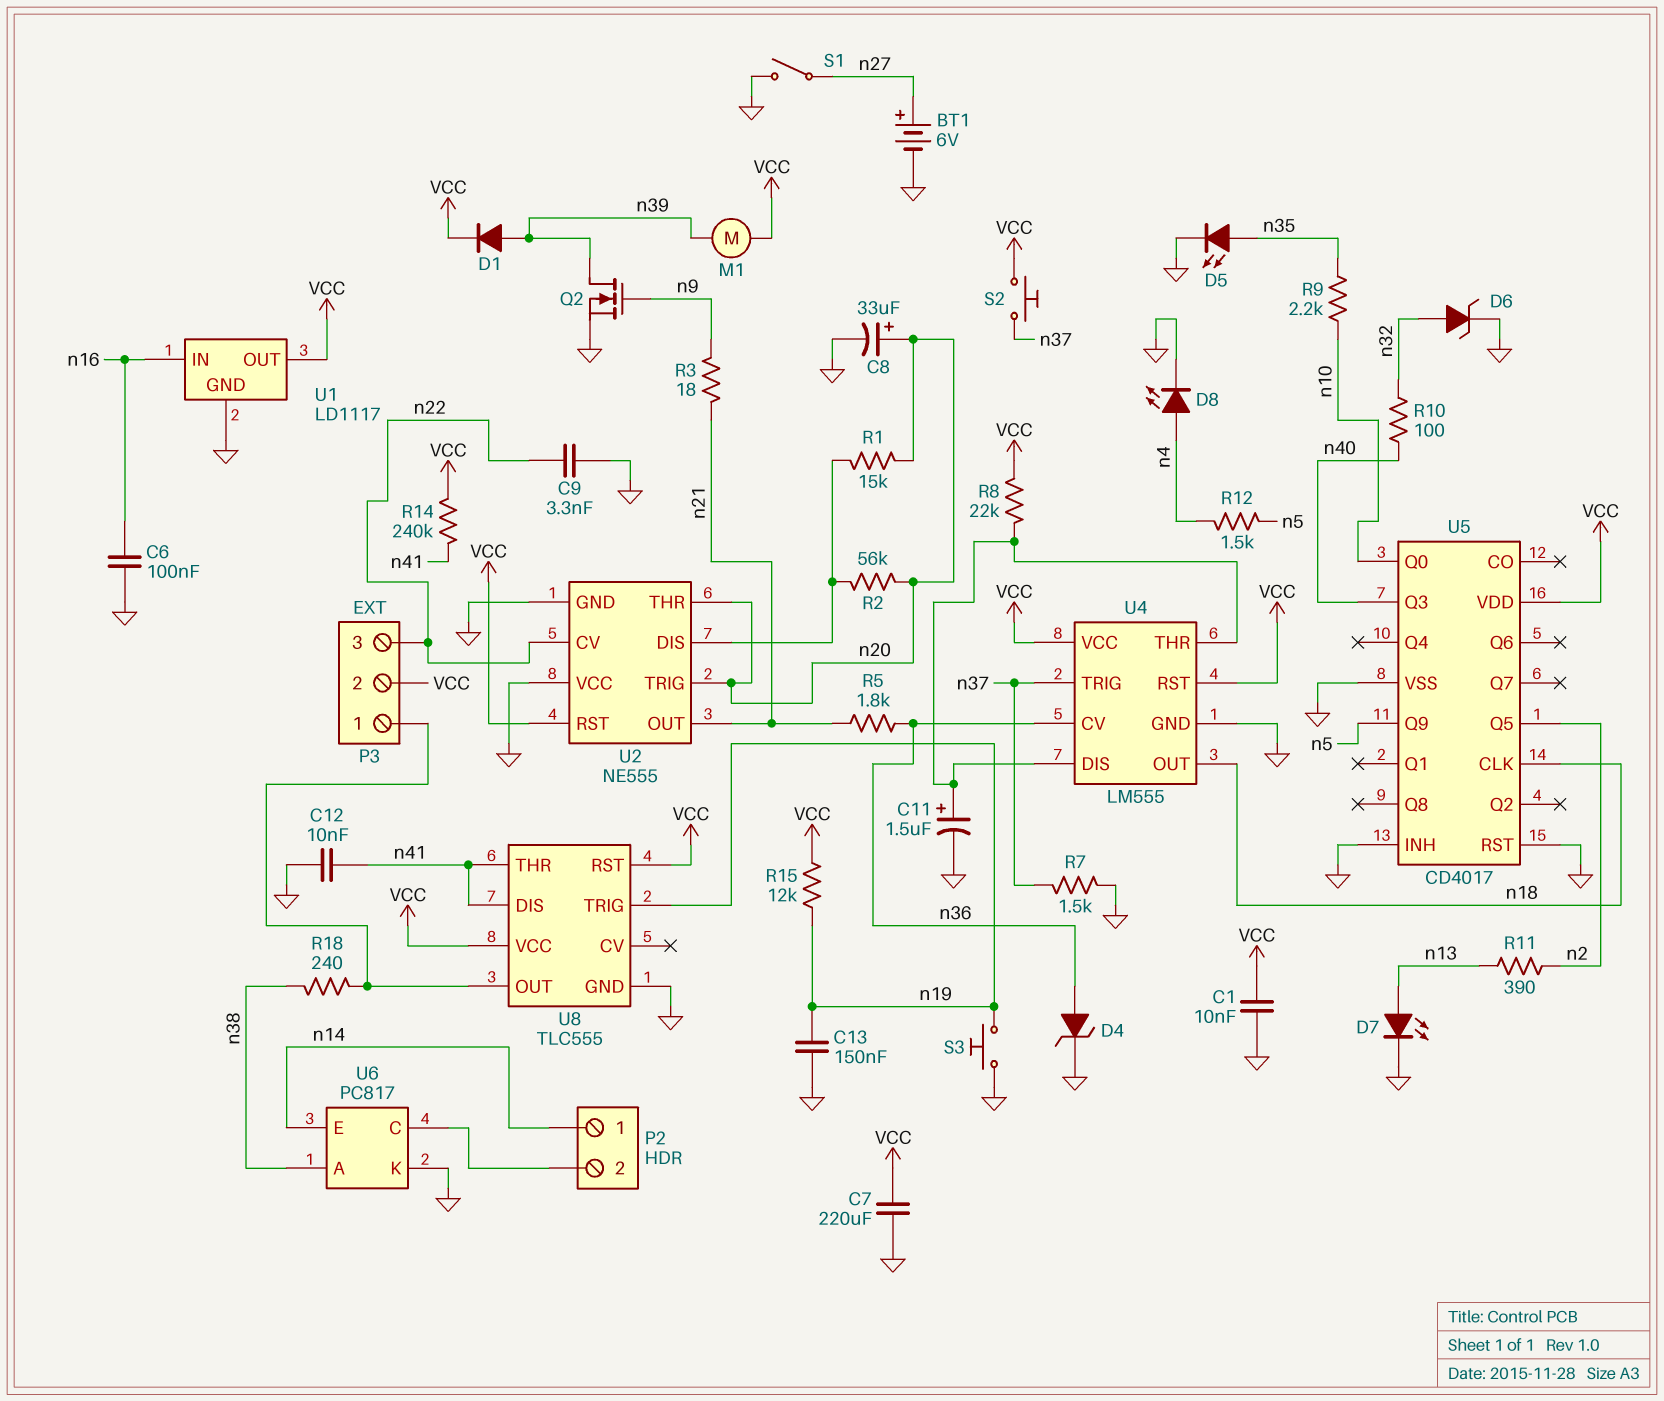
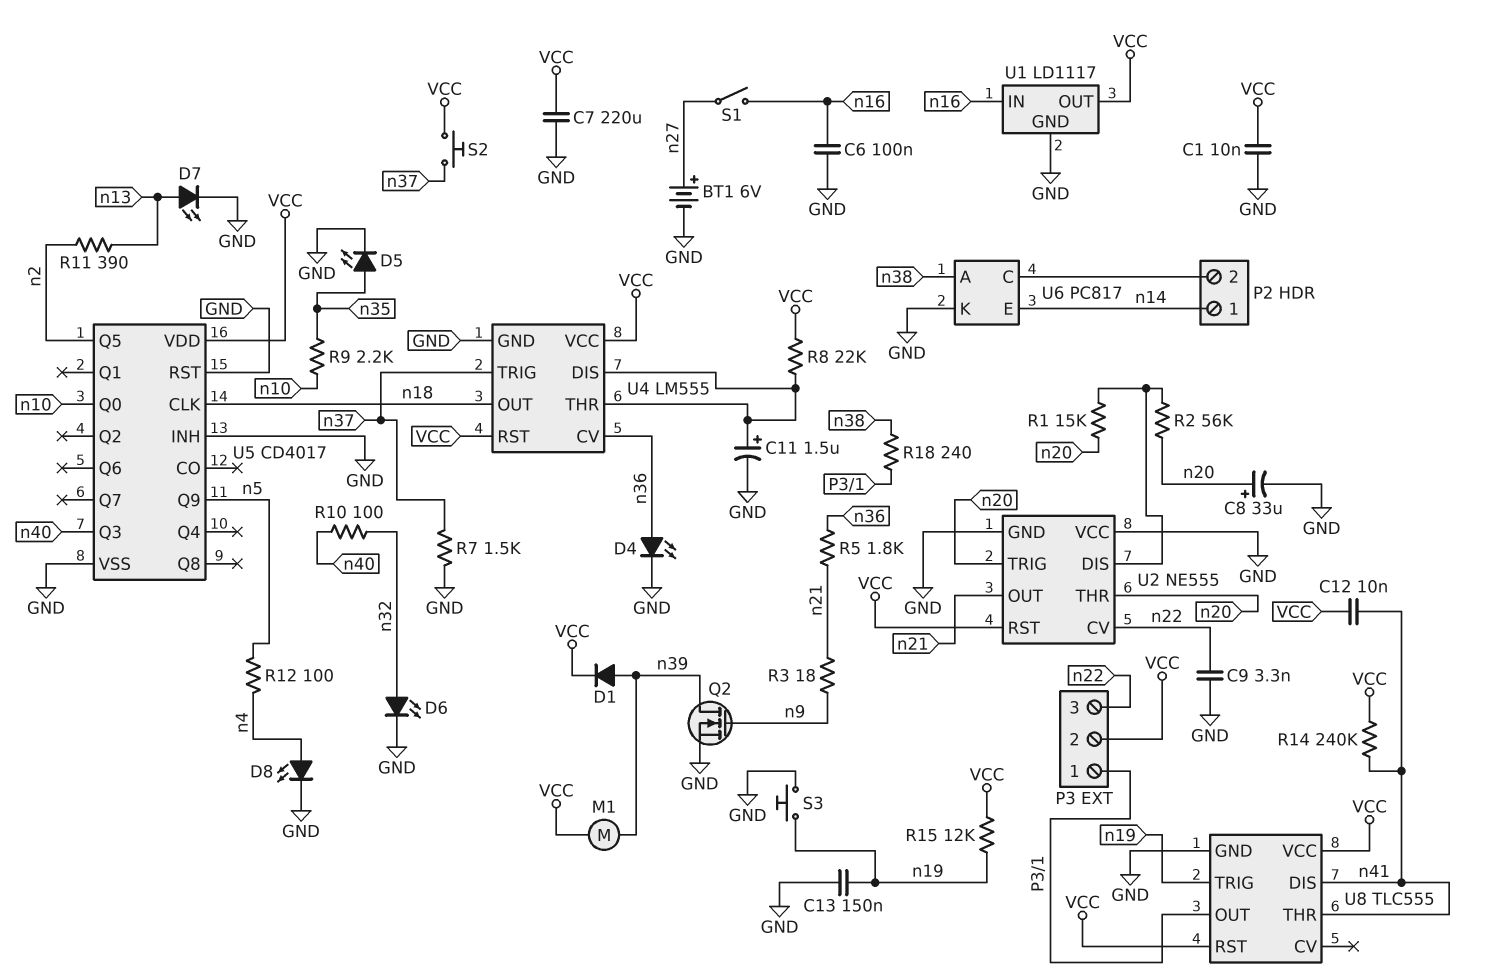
C12: 10nF (GND, n41) -> 10nF (VCC, n41)
D4: zener (A n36, K GND) -> LED (A n36, K GND)
D6: zener (A n32, K GND) -> LED (A n32, K GND)
R12: 1.5k (n4, n5) -> 100 (n4, n5)
S1: switch (GND, n27) -> switch (n16, n27)

